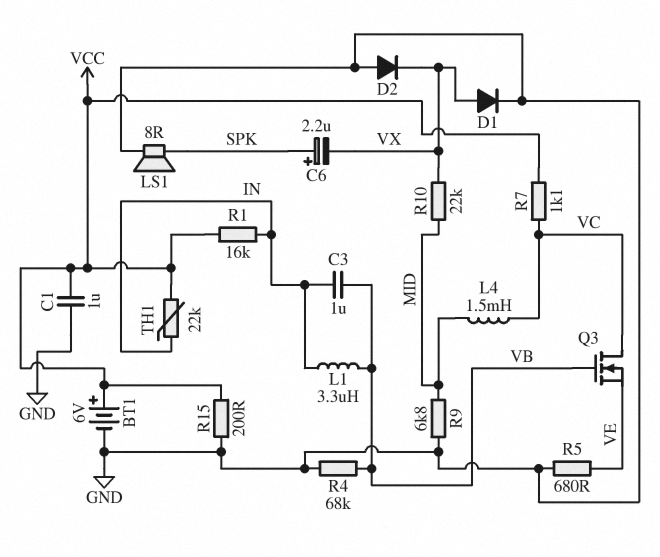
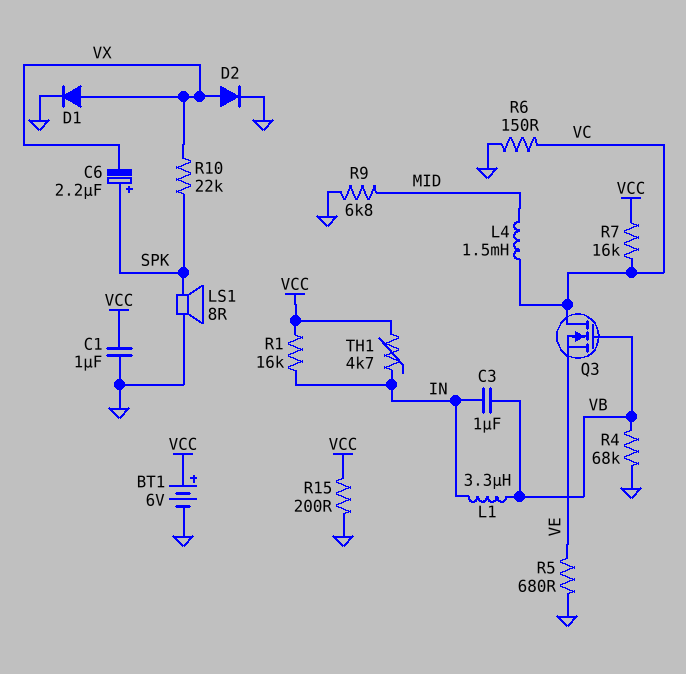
D2: diode (A GND, K VX) -> diode (A VX, K GND)
R6: none -> 150 (GND, VC)
R7: 1.1k (VC, VCC) -> 16k (VC, VCC)
R10: 22k (MID, VX) -> 22k (SPK, VX)
TH1: 22k (IN, VCC) -> 4.7k (IN, VCC)

